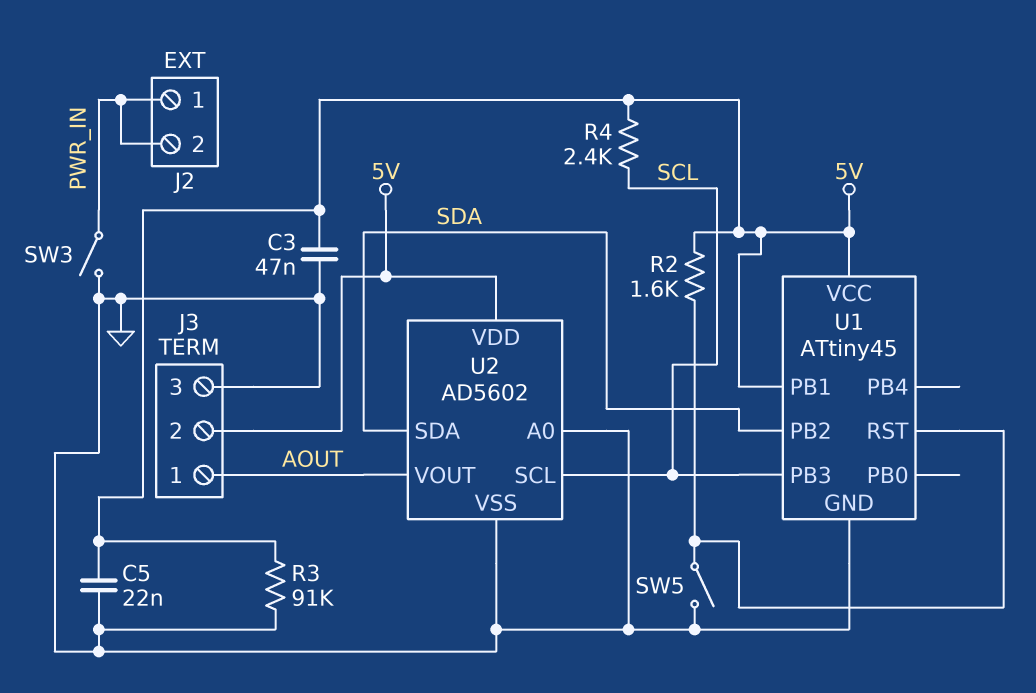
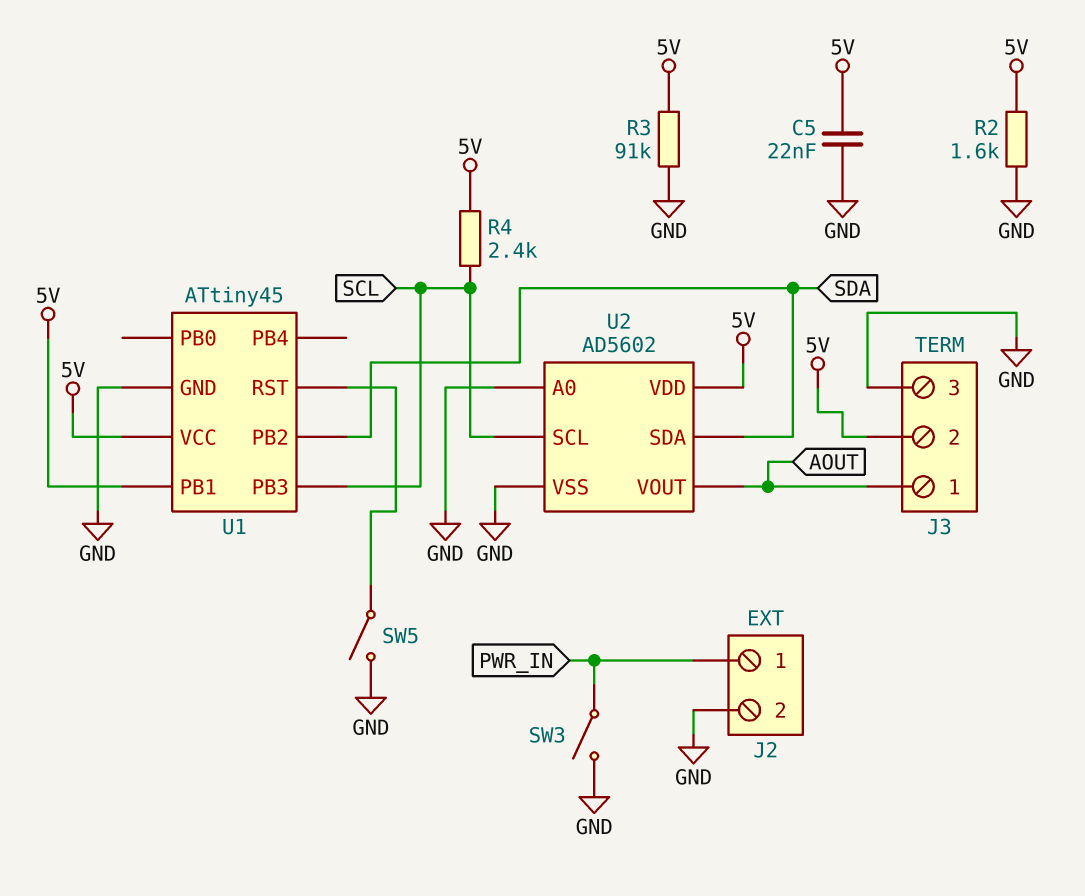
C3: 47nF (5V, GND) -> none
J2 pin 2: PWR_IN -> GND
R2: 1.6k (5V, U1/RST) -> 1.6k (5V, GND)

